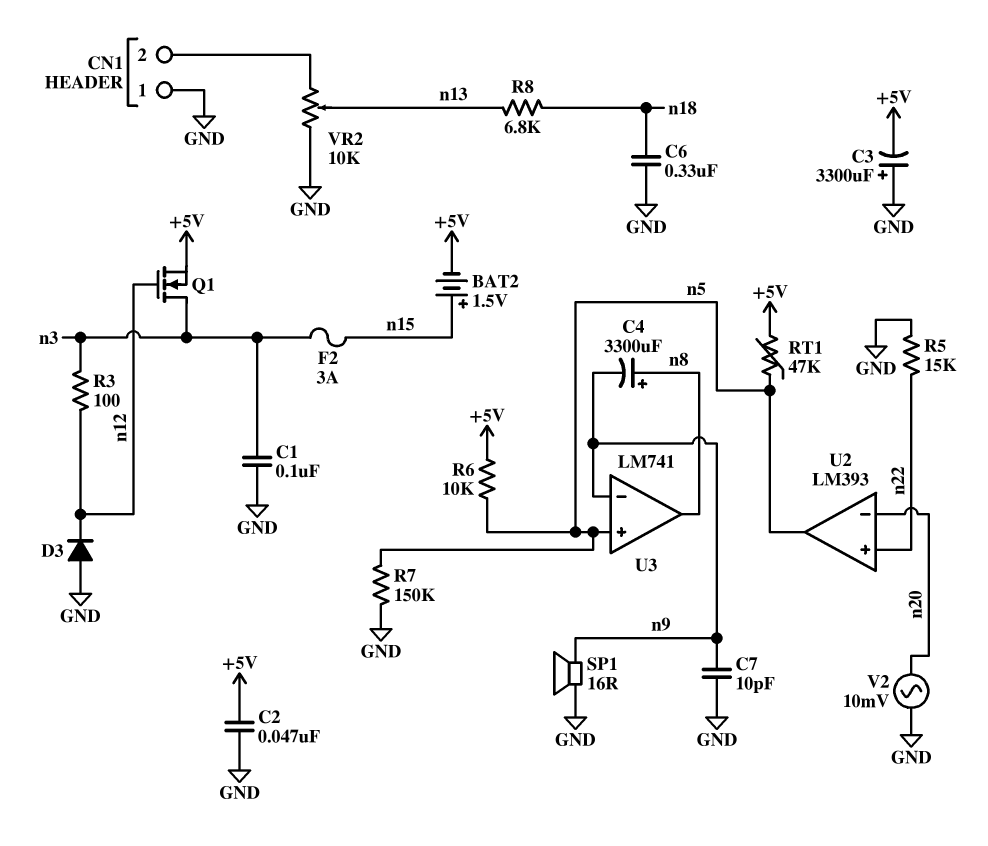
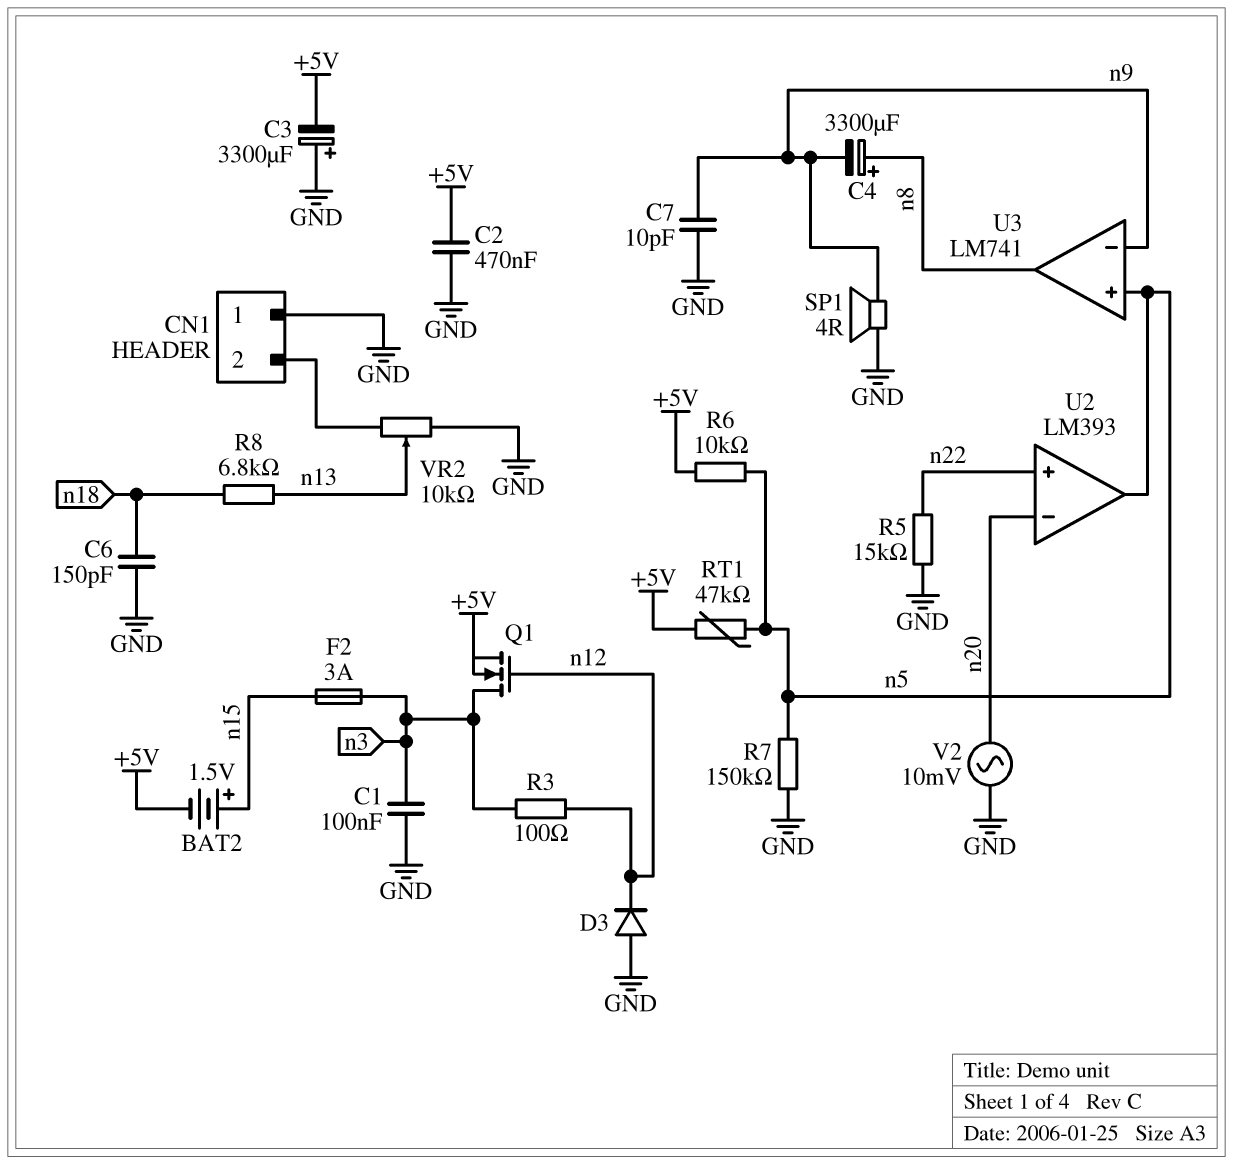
C2: 47nF (+5V, GND) -> 470nF (+5V, GND)
C6: 330nF (GND, n18) -> 150pF (GND, n18)
SP1: speaker 16R (GND, n9) -> speaker 4R (GND, n9)

